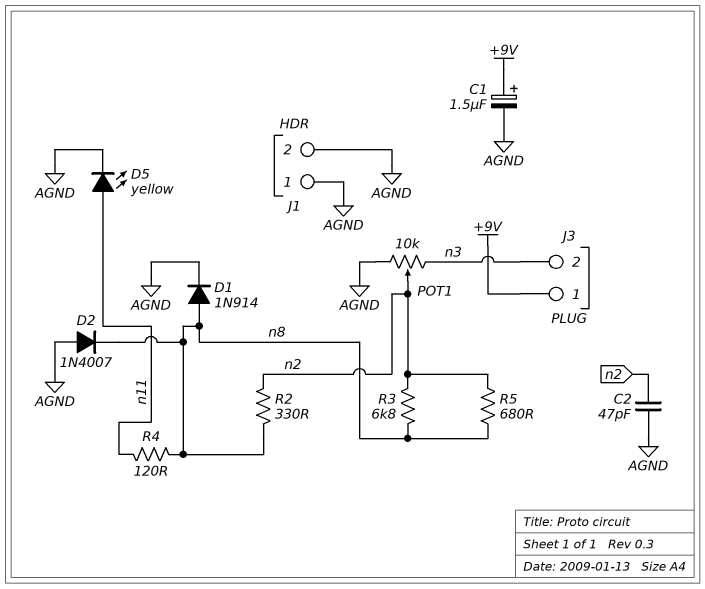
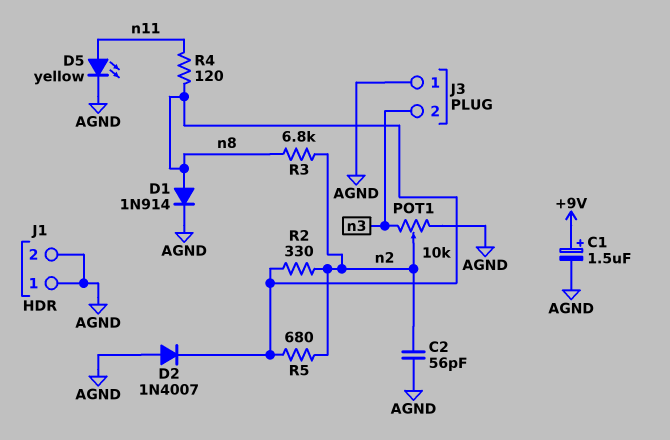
C2: 47pF (AGND, n2) -> 56pF (AGND, n2)
J3 pin 1: +9V -> AGND

